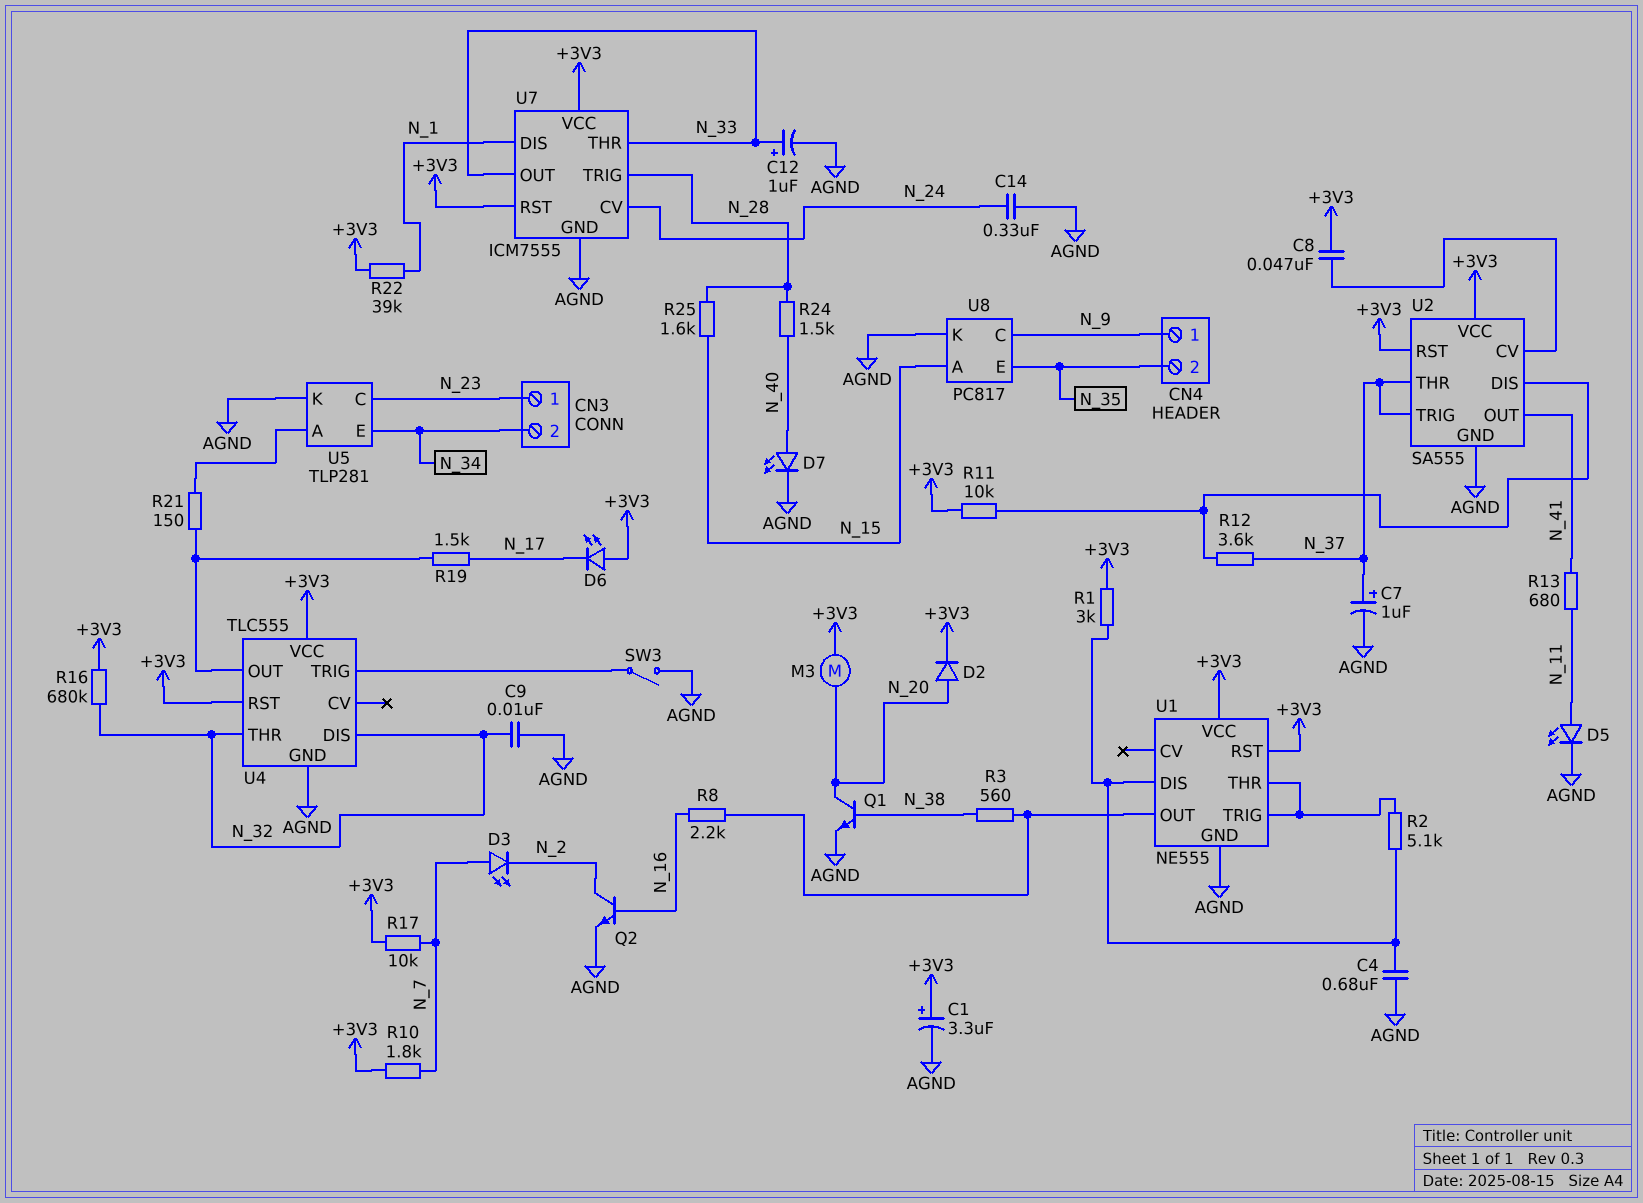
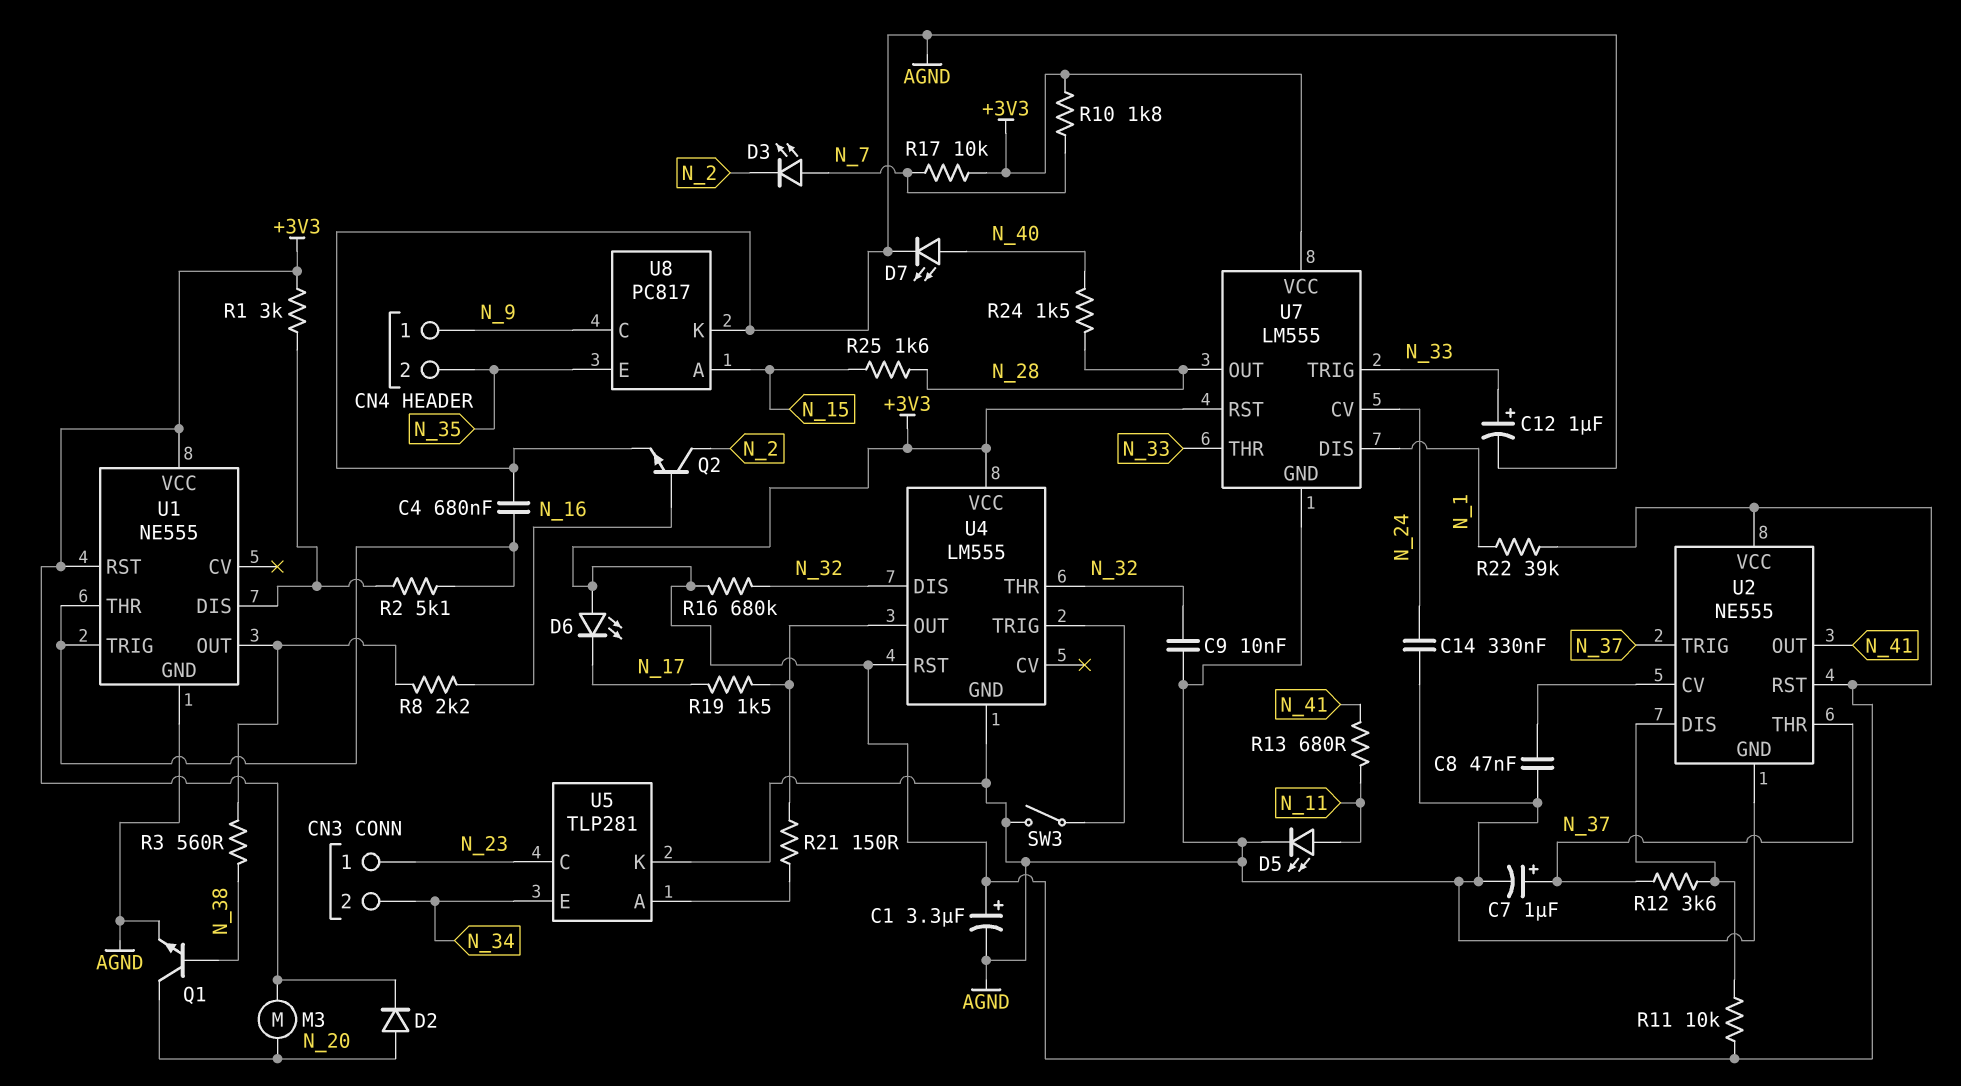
C4: 680nF (AGND, U1/DIS) -> 680nF (AGND, U1/THR)
C8: 47nF (+3V3, U2/CV) -> 47nF (AGND, U2/CV)
U2: SA555 -> NE555
U4: TLC555 -> LM555
U7: ICM7555 -> LM555
U7 pin OUT: N_33 -> N_28
U7 pin TRIG: N_28 -> N_33

